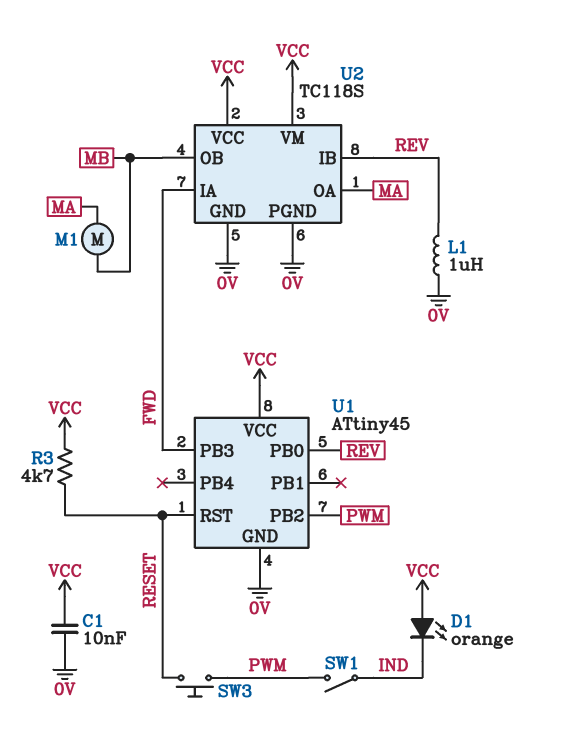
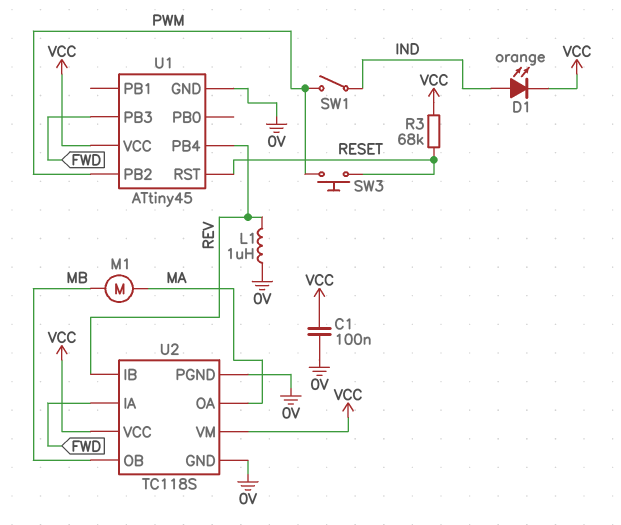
C1: 10nF (0V, VCC) -> 100nF (0V, VCC)
D1: LED orange (A VCC, K IND) -> LED orange (A IND, K VCC)
R3: 4.7k (RESET, VCC) -> 68k (RESET, VCC)
U1 pin PB0: REV -> none
U1 pin PB4: none -> REV

